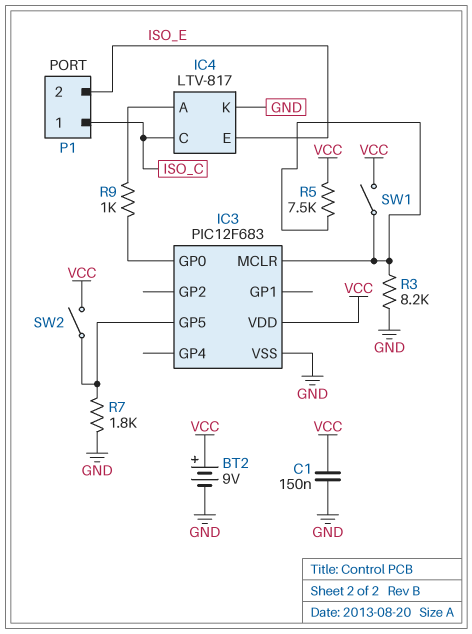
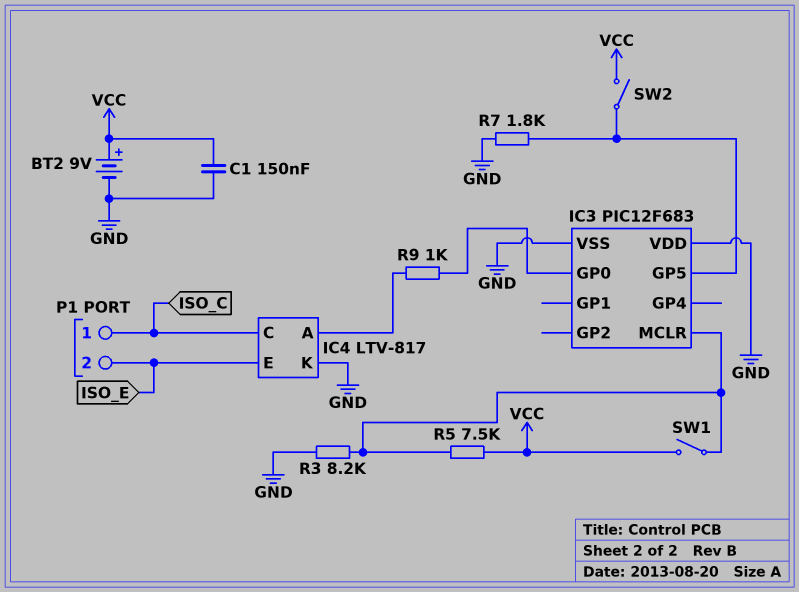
IC3 pin VDD: VCC -> GND

